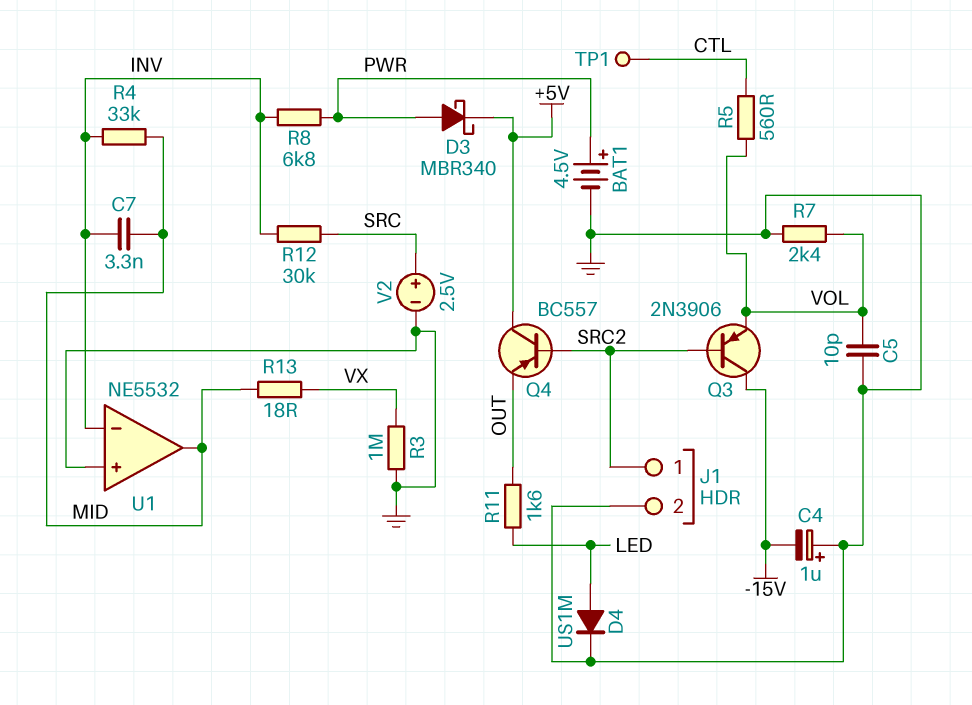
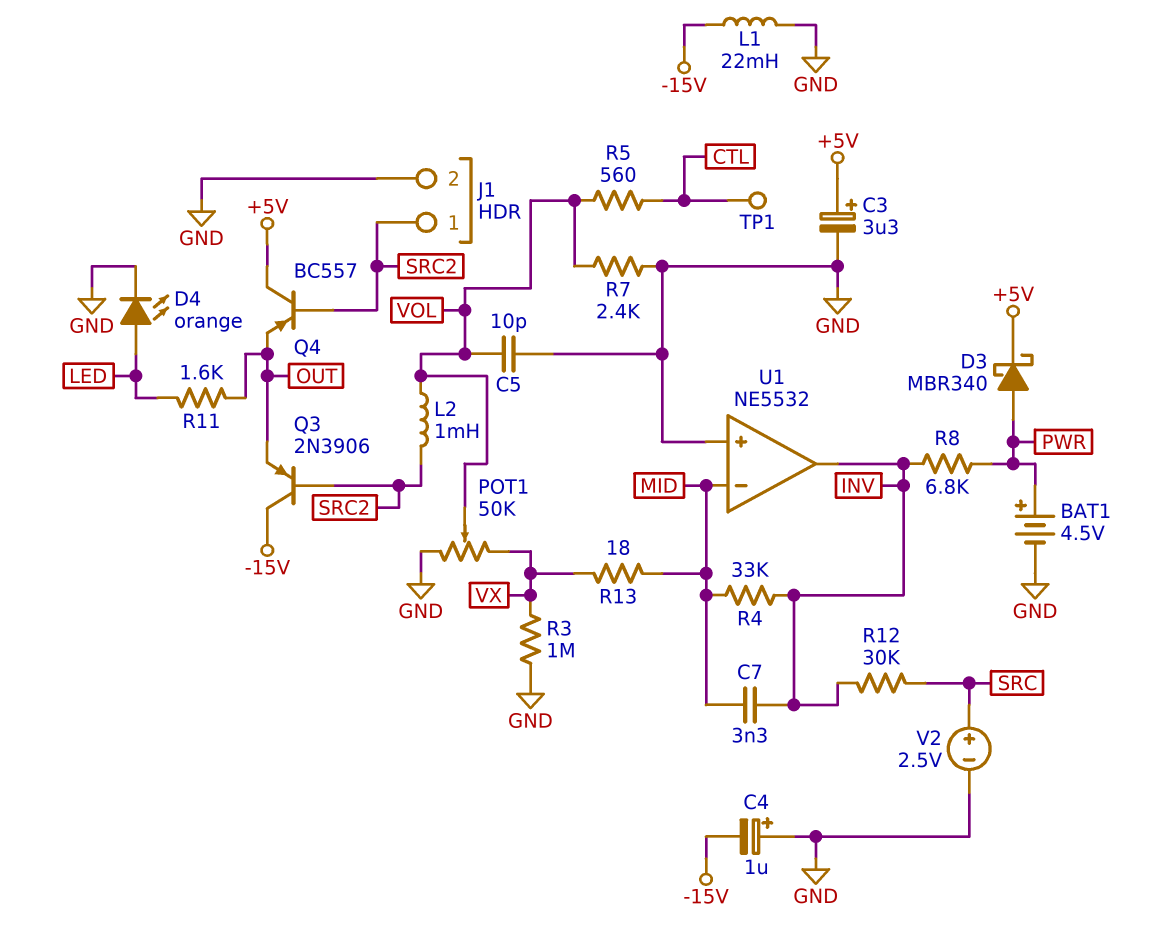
C3: none -> 3.3uF (plus +5V, minus GND)
D4: diode US1M (A LED, K GND) -> LED orange (A LED, K GND)
L1: none -> 22mH (-15V, GND)
L2: none -> 1mH (SRC2, VOL)
POT1: none -> 50k (GND, VX, wiper VOL)
Q3: PNP 2N3906 (B SRC2, C -15V, E VOL) -> PNP 2N3906 (B SRC2, C -15V, E OUT)
U1 pin in-: INV -> MID
U1 pin out: MID -> INV

